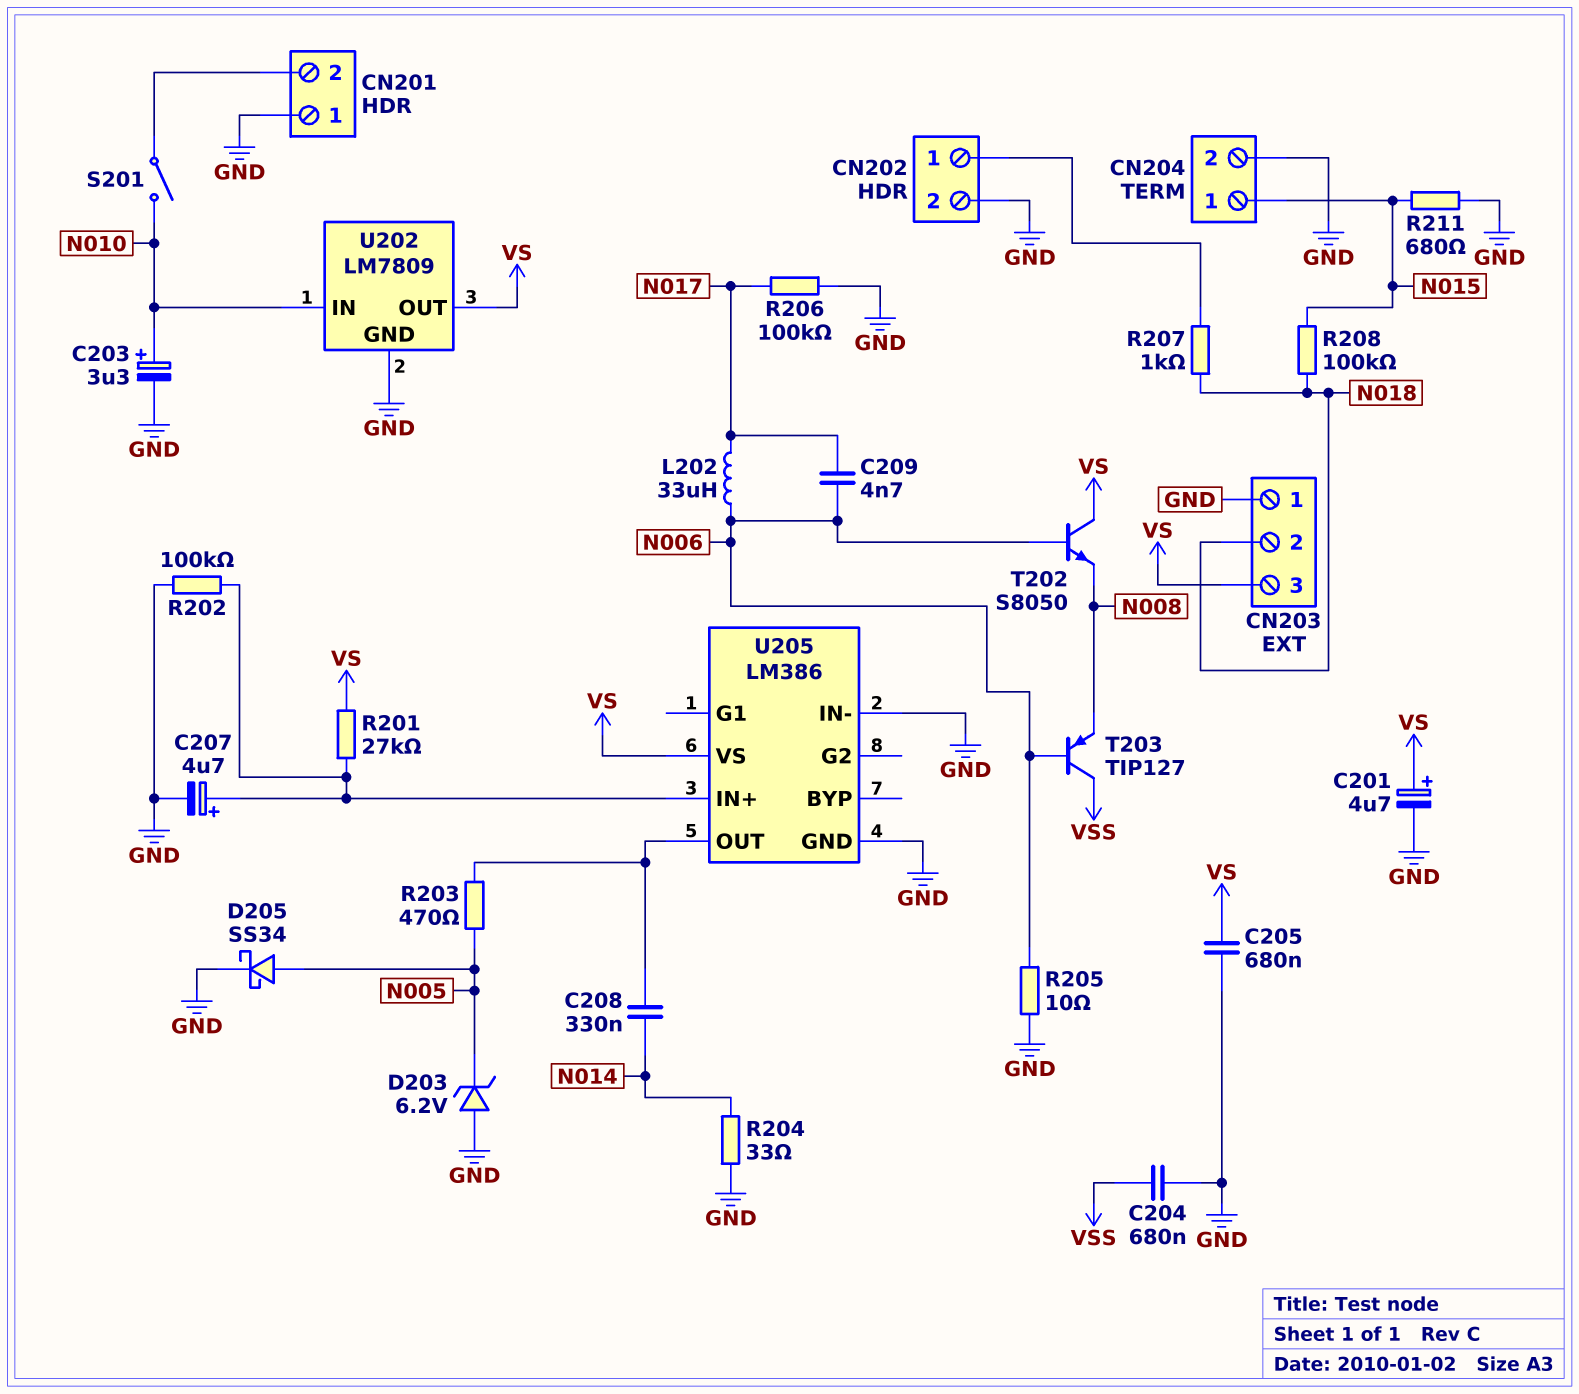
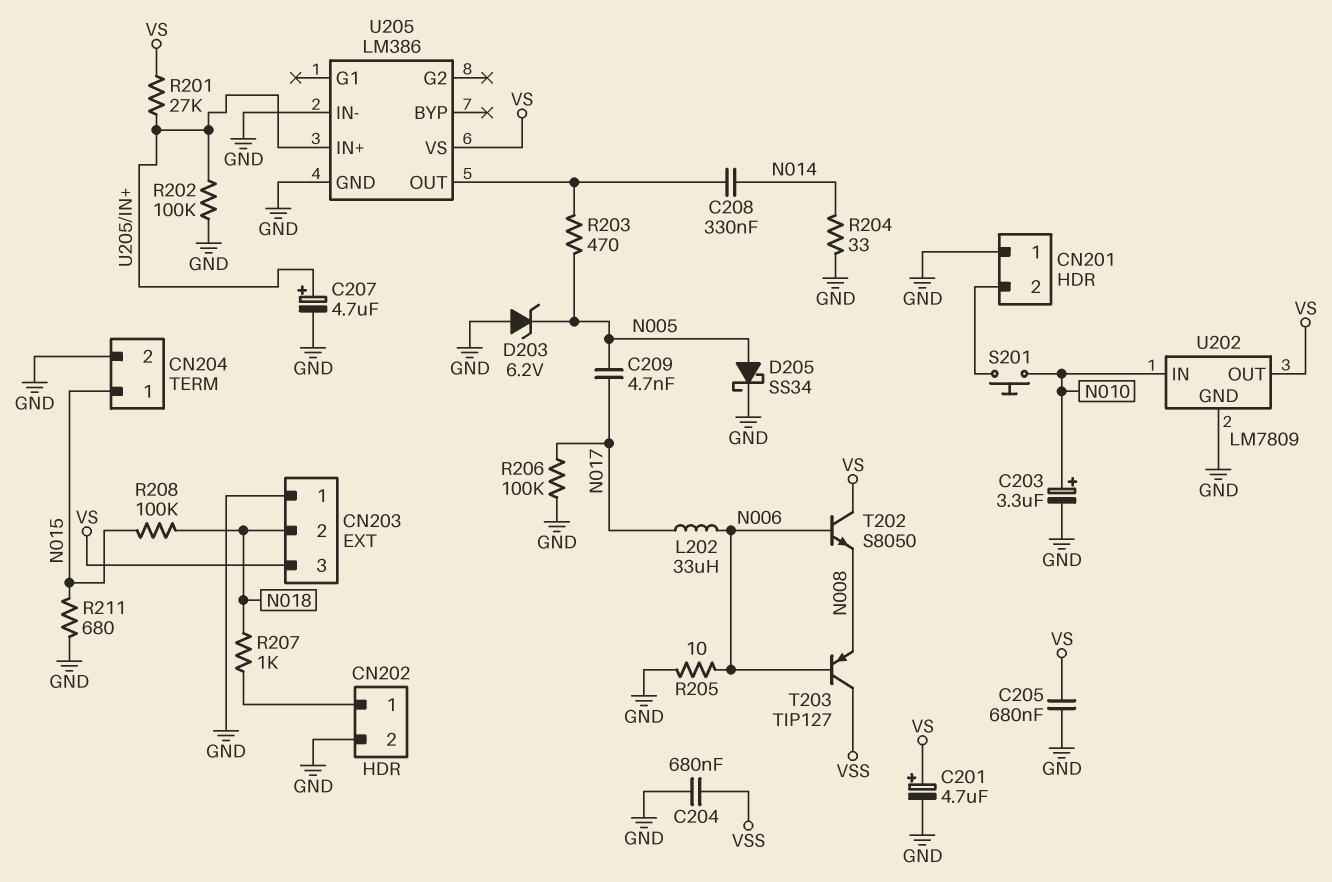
C209: 4.7nF (N006, N017) -> 4.7nF (N005, N017)
S201: switch (CN201/2, N010) -> button (CN201/2, N010)

